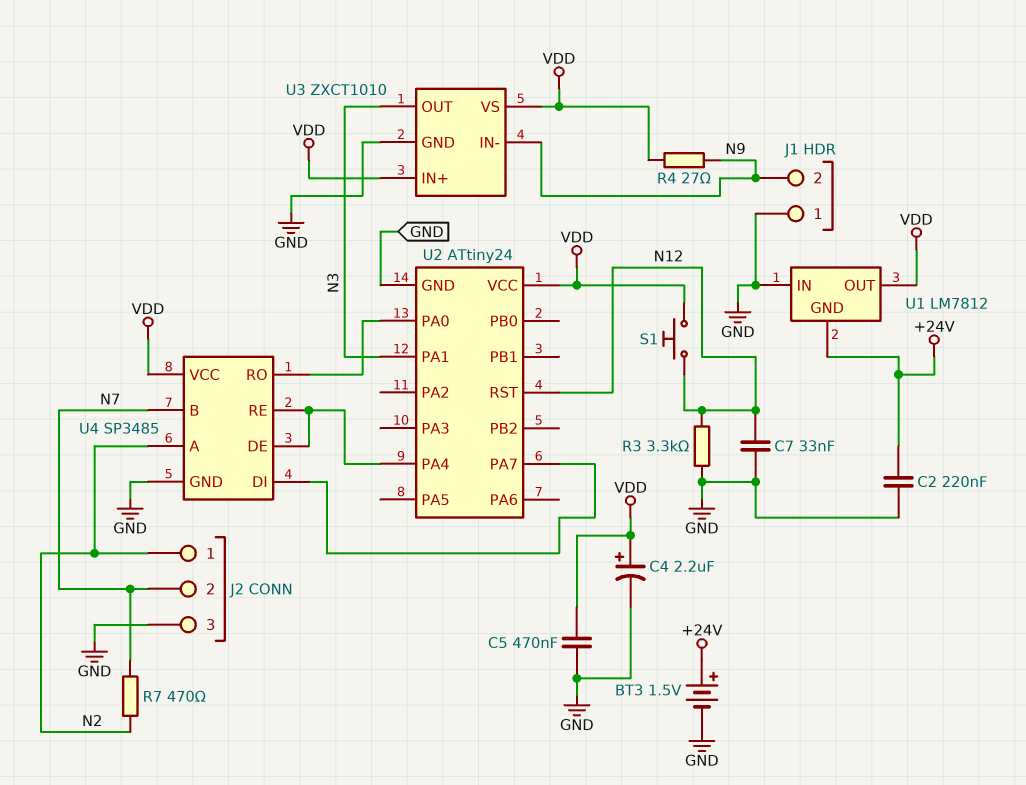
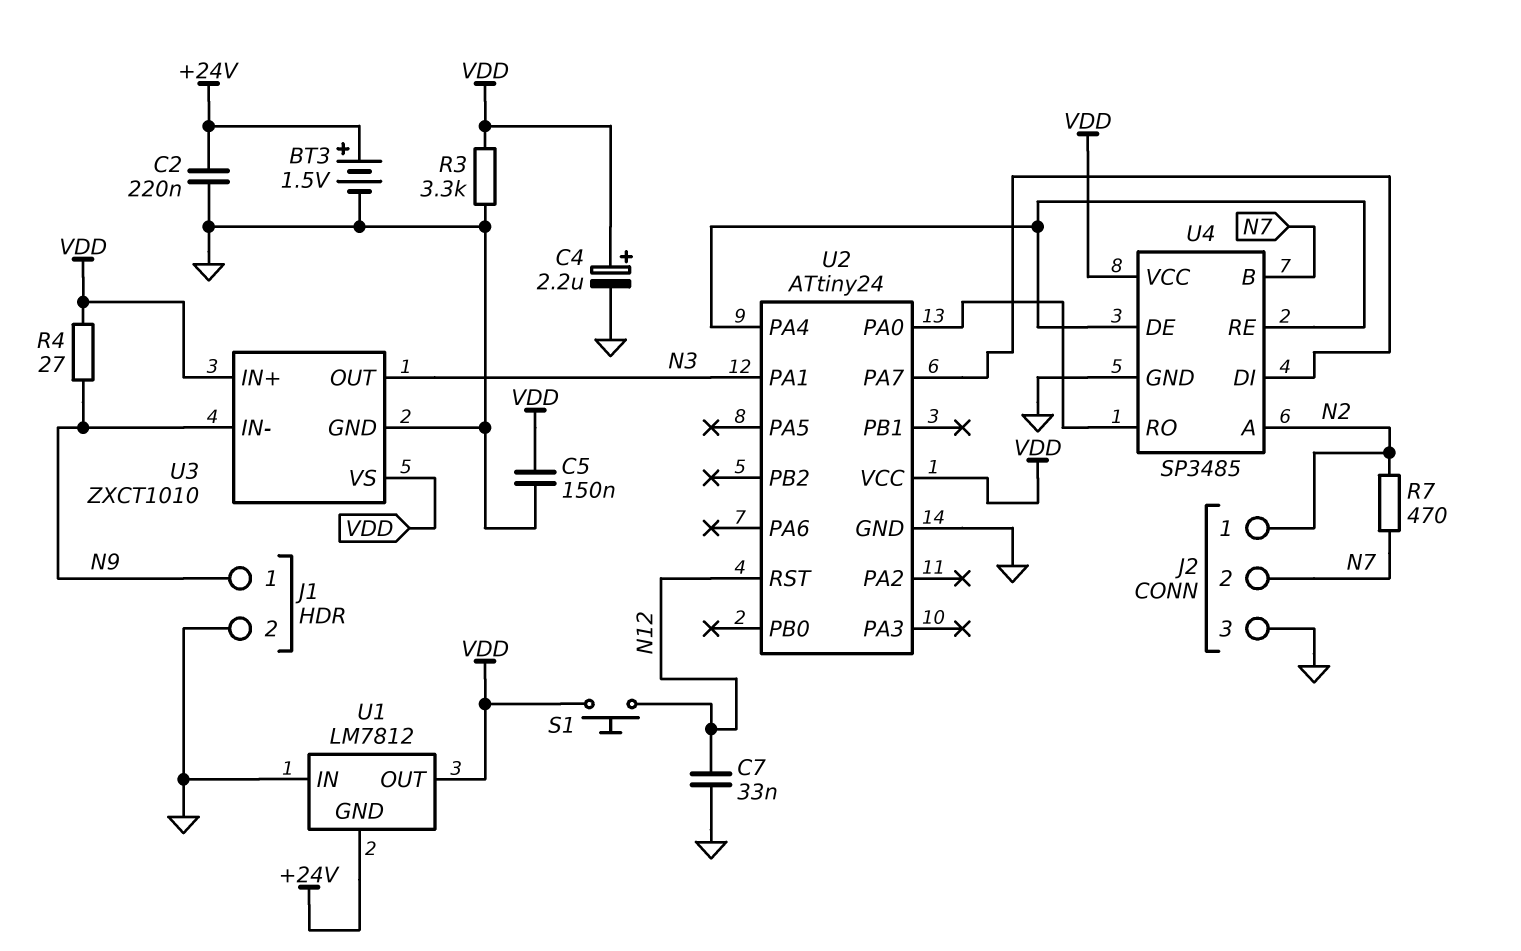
C5: 470nF (GND, VDD) -> 150nF (GND, VDD)
J1 pin 1: GND -> N9
J1 pin 2: N9 -> GND
R3: 3.3k (GND, N12) -> 3.3k (GND, VDD)

